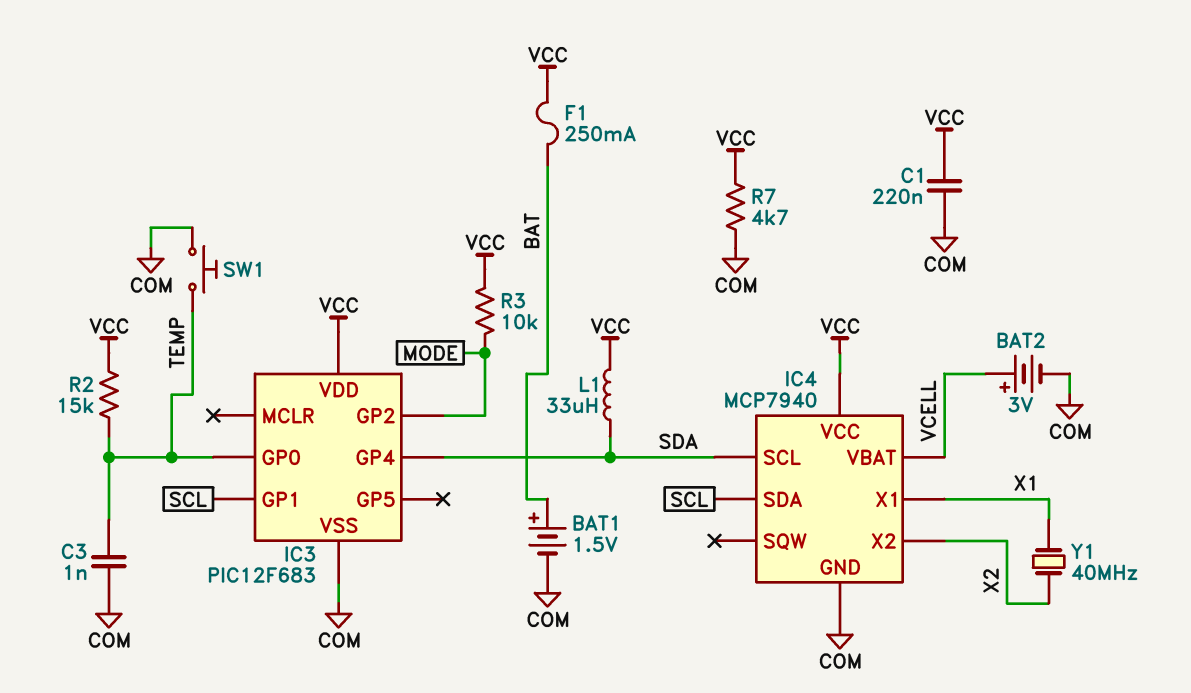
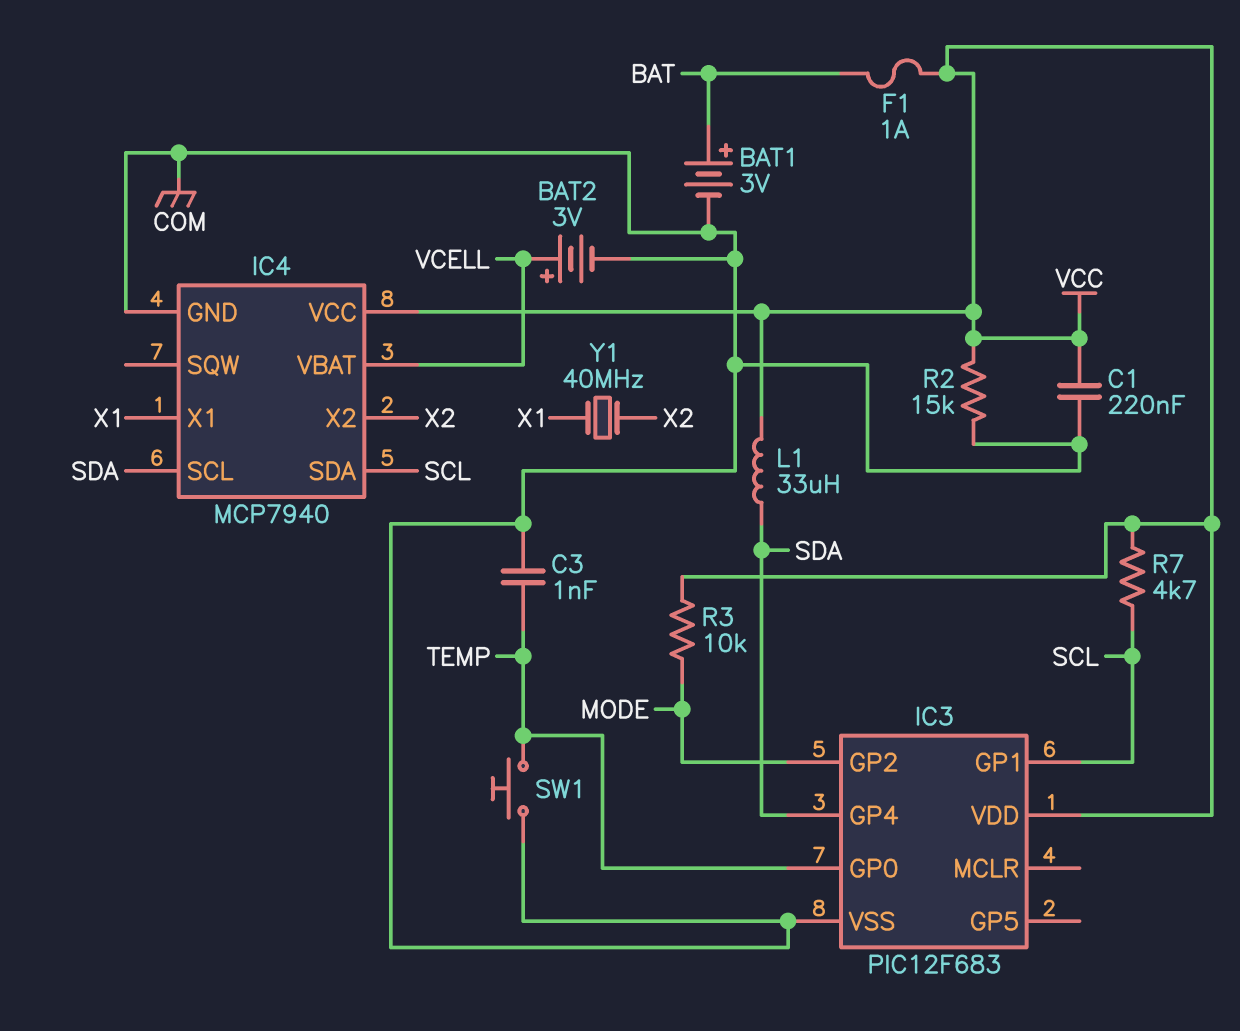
BAT1: 1.5V (plus BAT, minus COM) -> 3V (plus BAT, minus COM)
F1: 250mA (BAT, VCC) -> 1A (BAT, VCC)
R2: 15k (TEMP, VCC) -> 15k (COM, VCC)
R7: 4.7k (COM, VCC) -> 4.7k (SCL, VCC)

